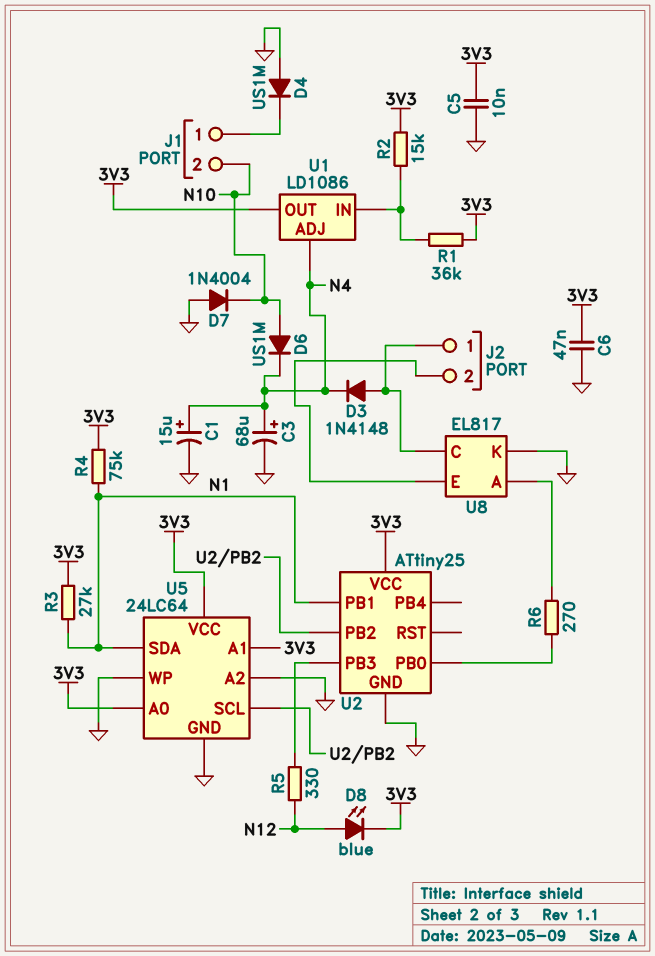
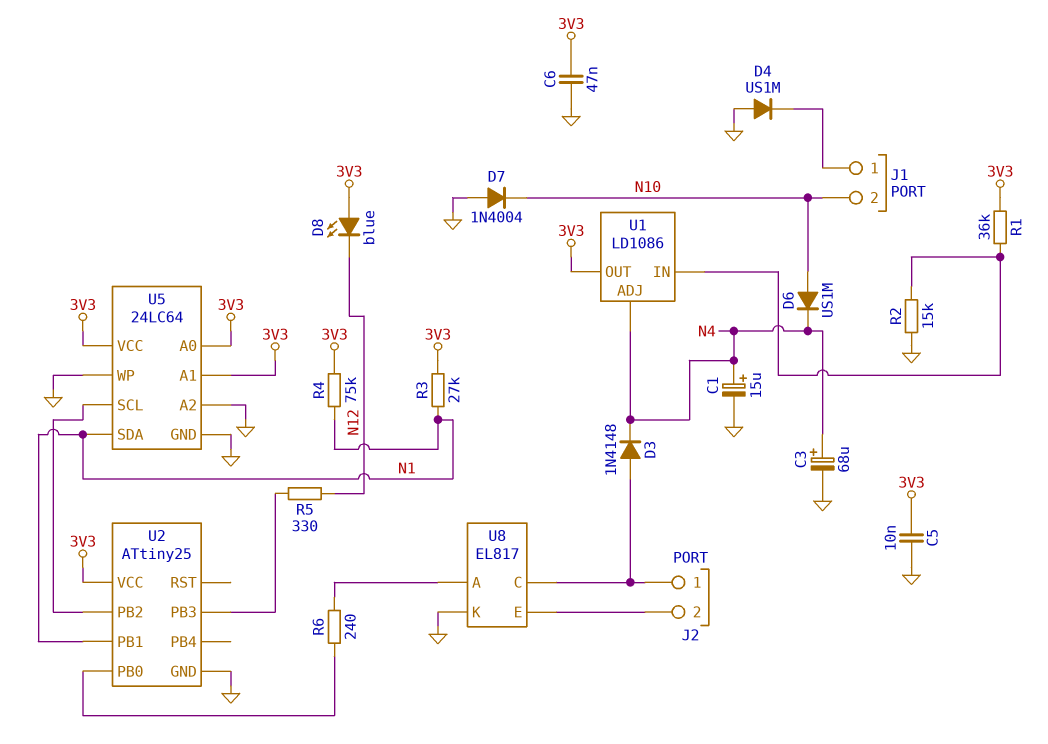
D8: LED blue (A N12, K 3V3) -> LED blue (A 3V3, K N12)
R2: 15k (3V3, U1/IN) -> 15k (GND, U1/IN)
R6: 270 (U2/PB0, U8/A) -> 240 (U2/PB0, U8/A)

